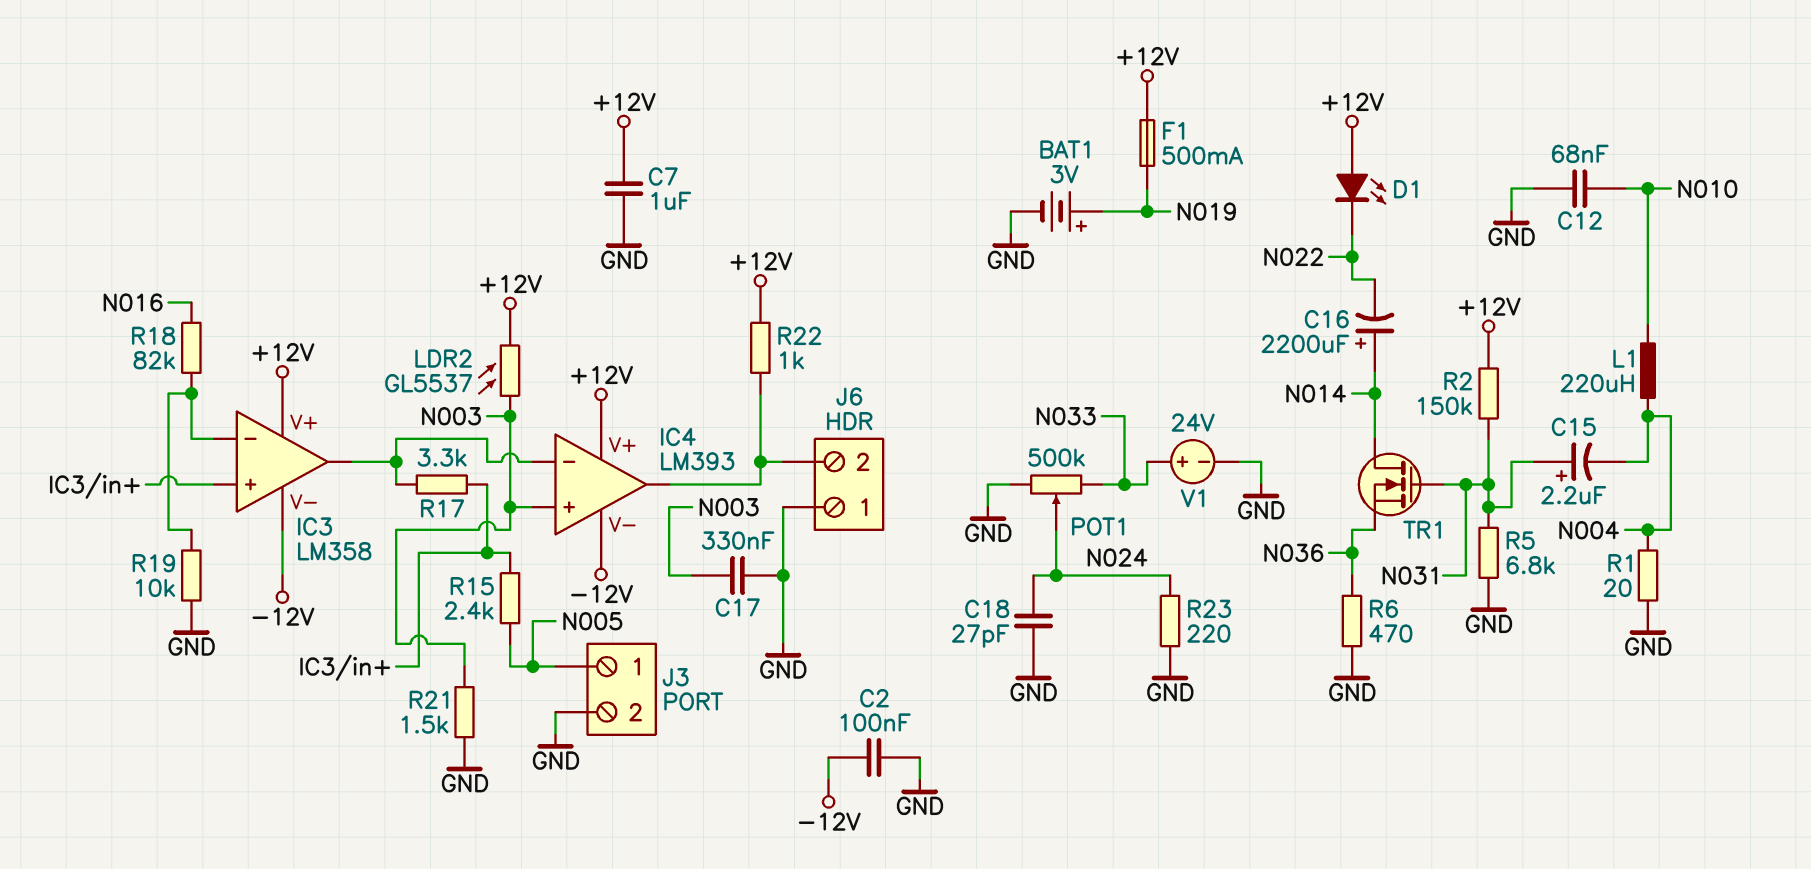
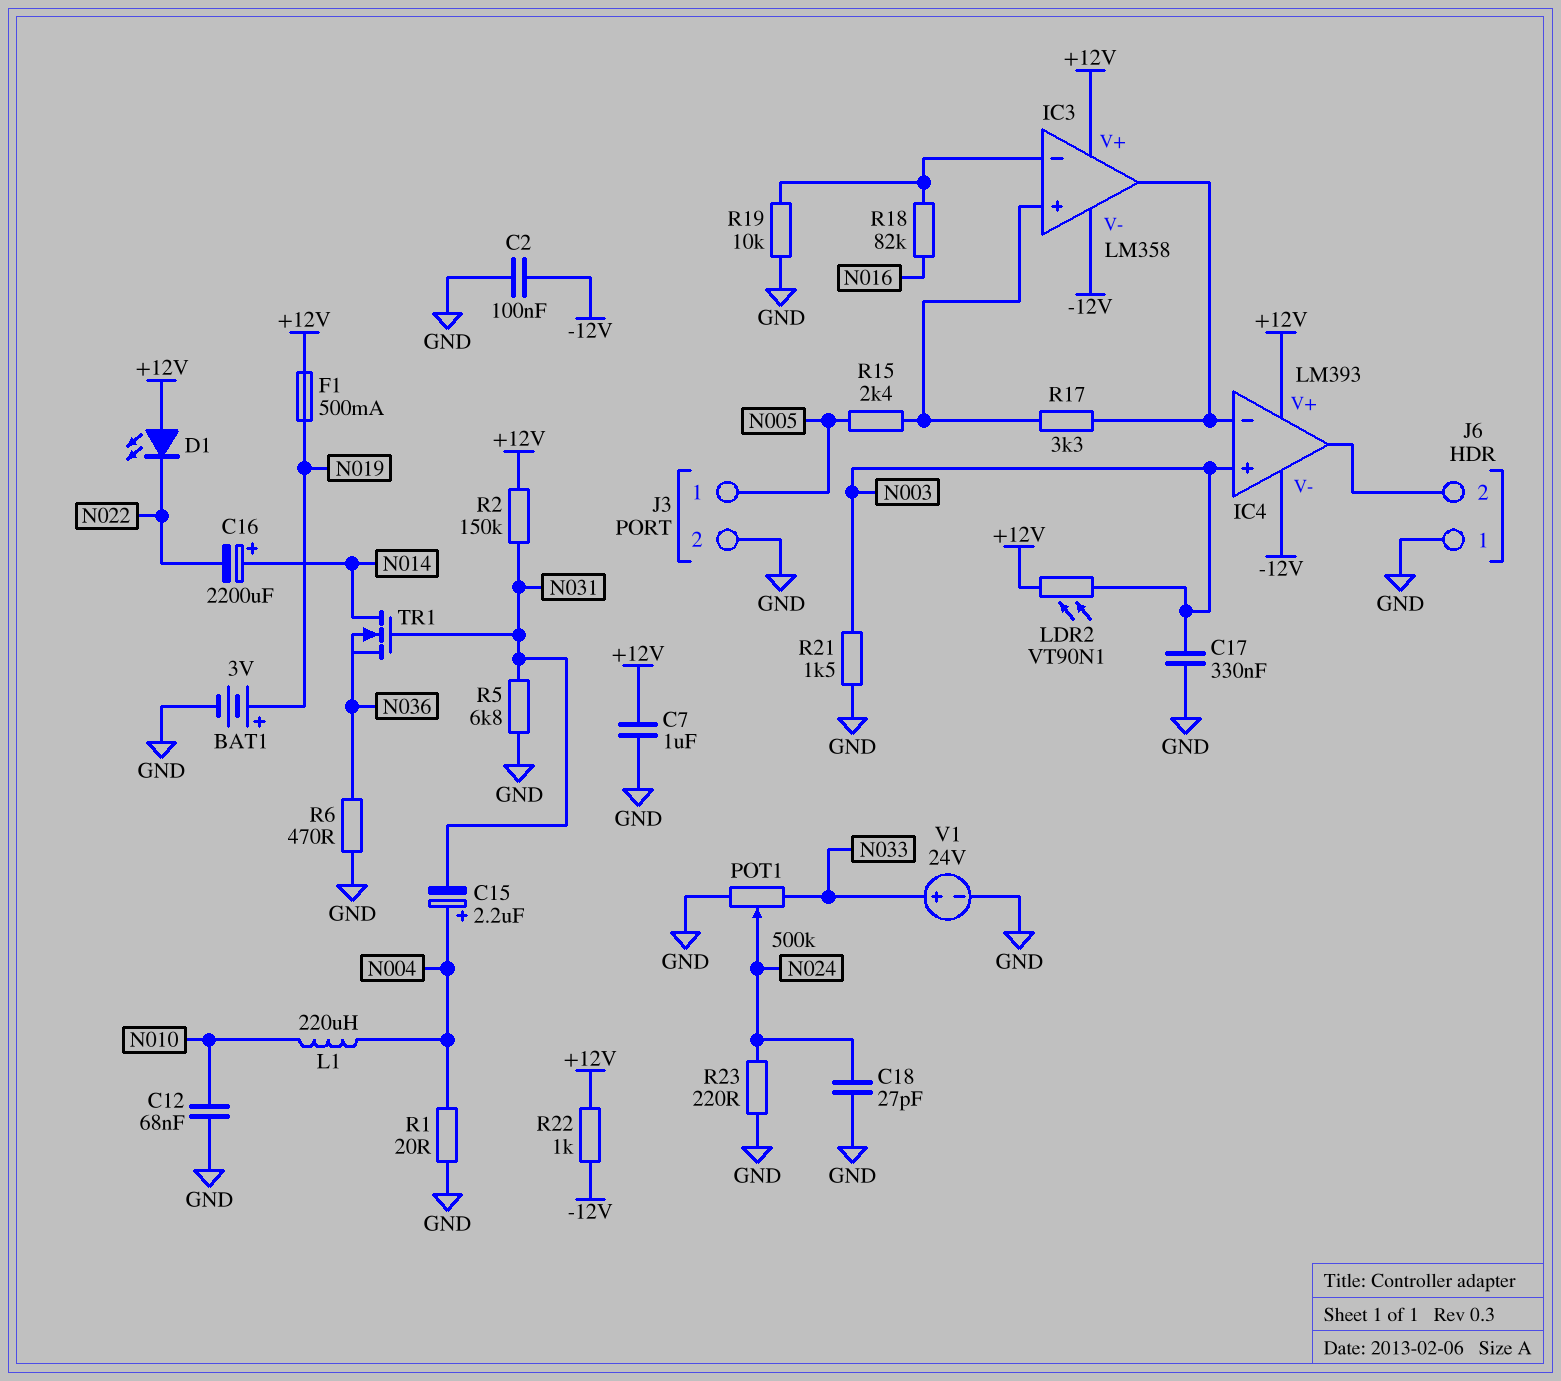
C15: 2.2uF (plus N031, minus N004) -> 2.2uF (plus N004, minus N031)
LDR2: GL5537 (+12V, N003) -> VT90N1 (+12V, N003)
R22: 1k (+12V, IC4/out) -> 1k (+12V, -12V)

